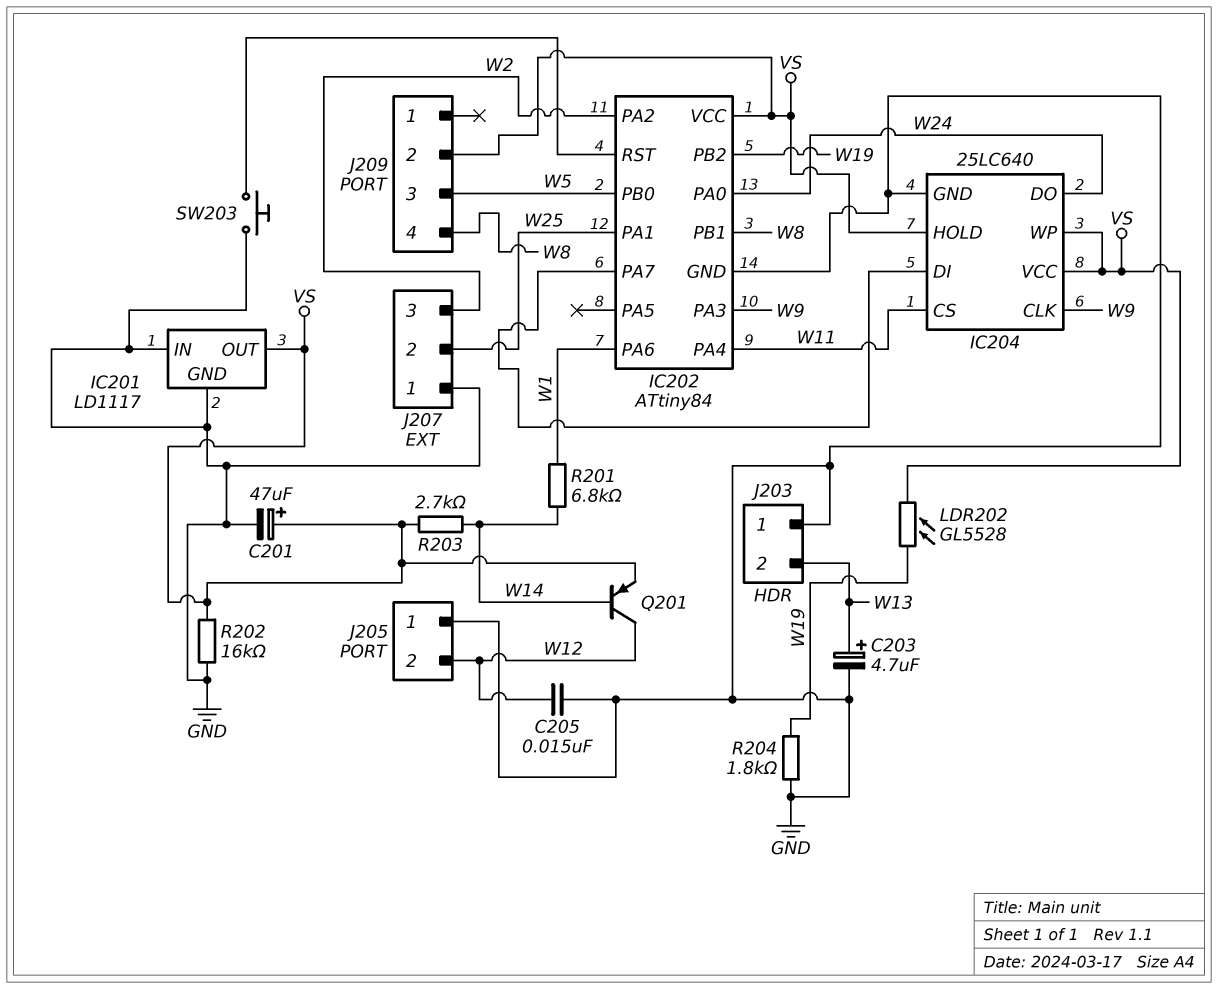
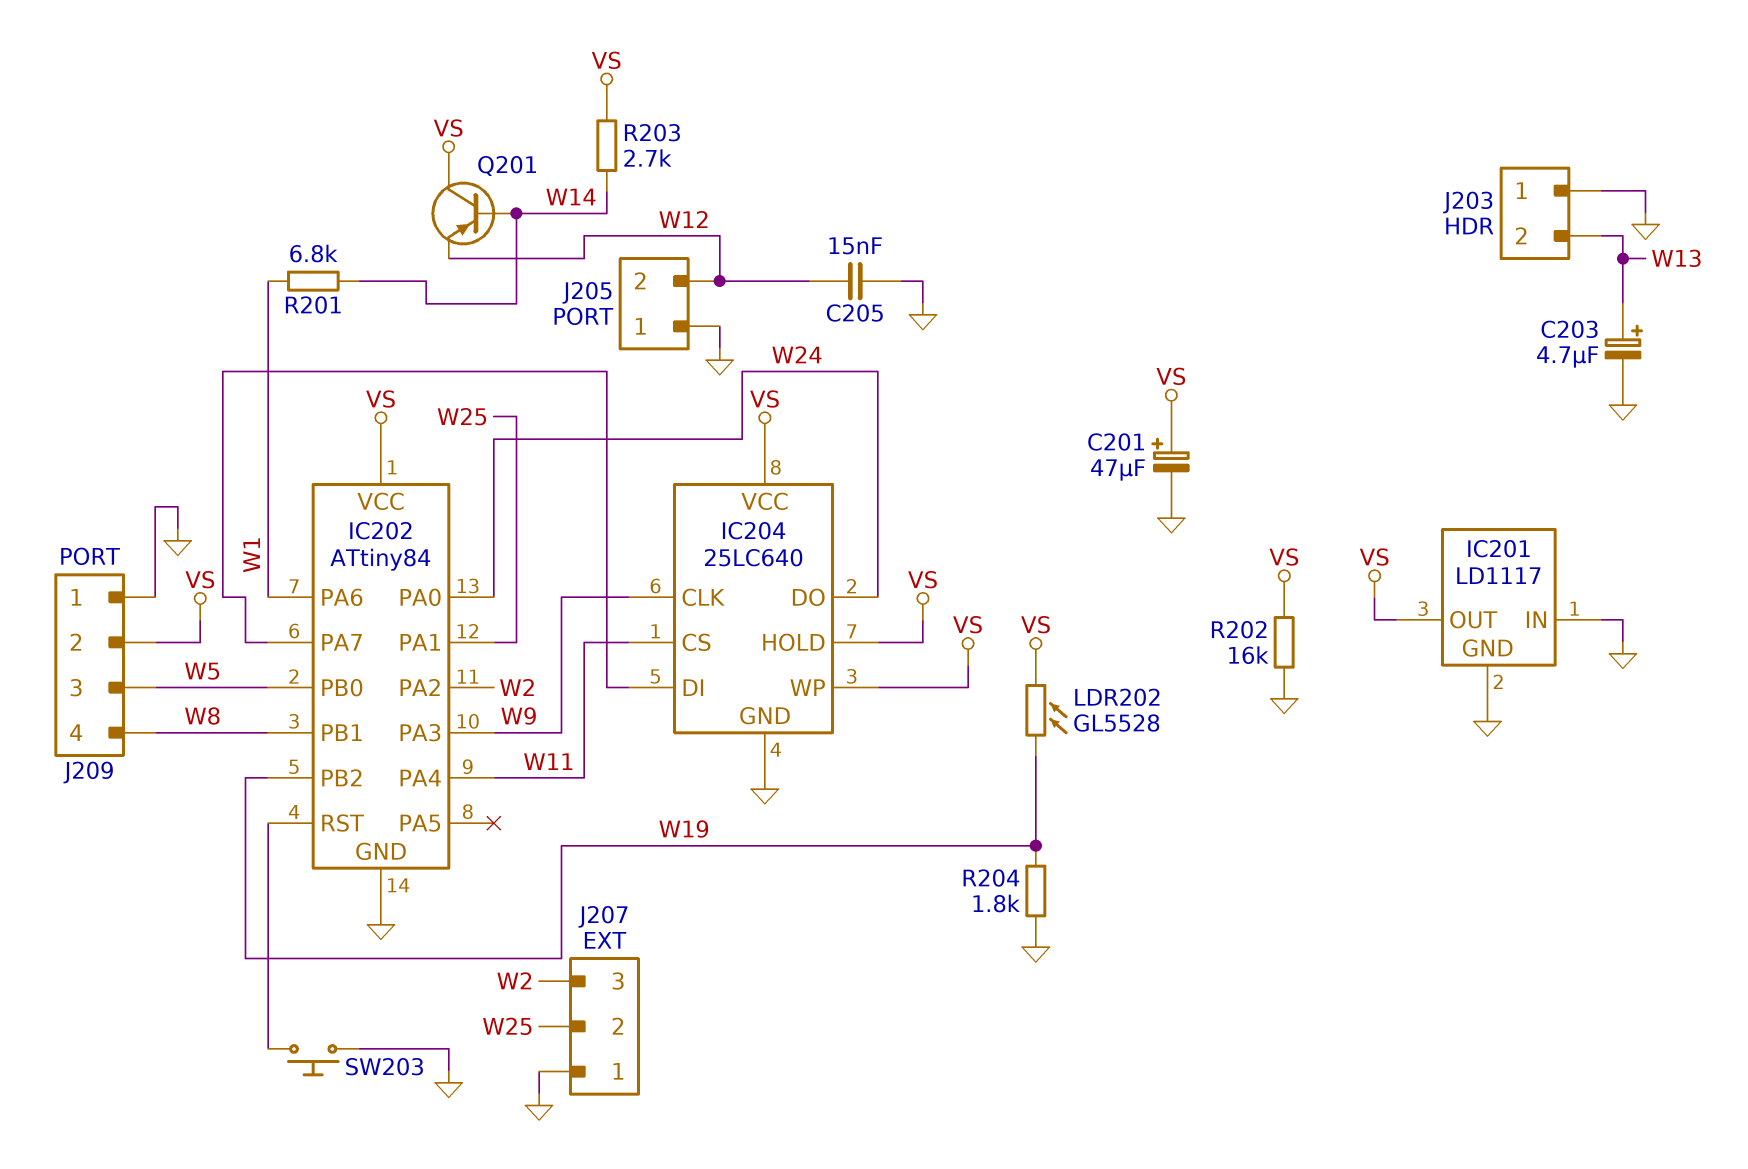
J209 pin 1: none -> GND
Q201: PNP (B W14, C W12, E VS) -> PNP (B W14, C VS, E W12)

